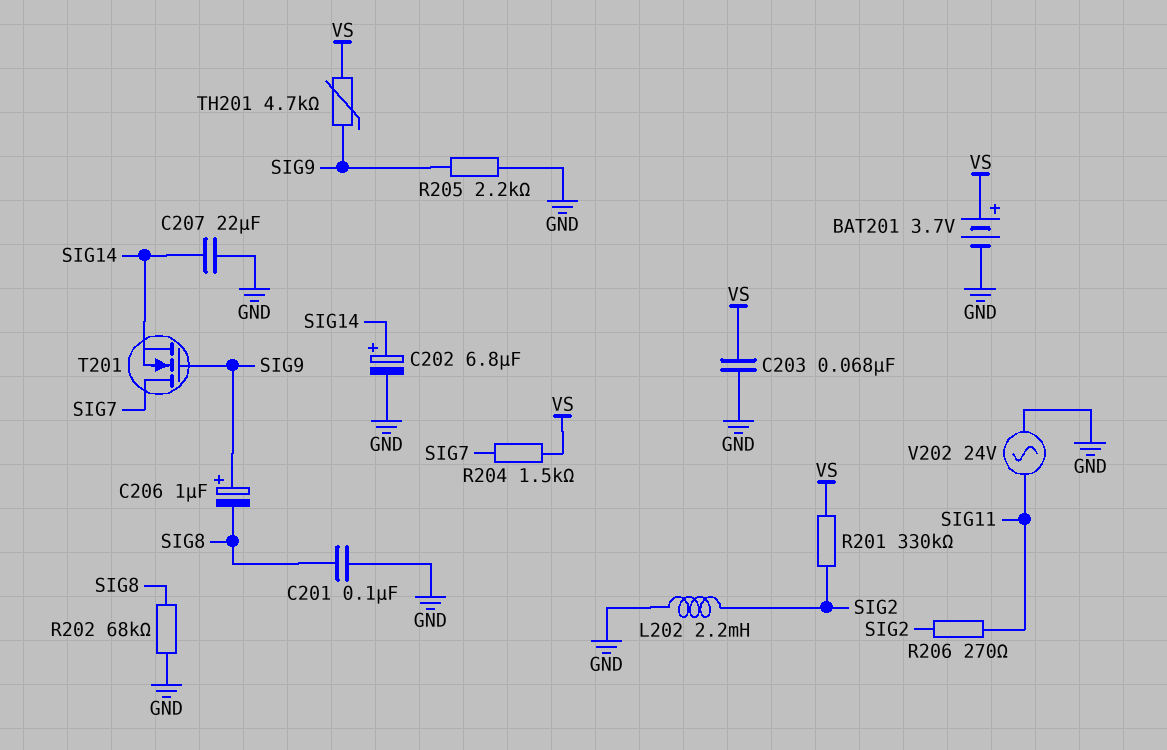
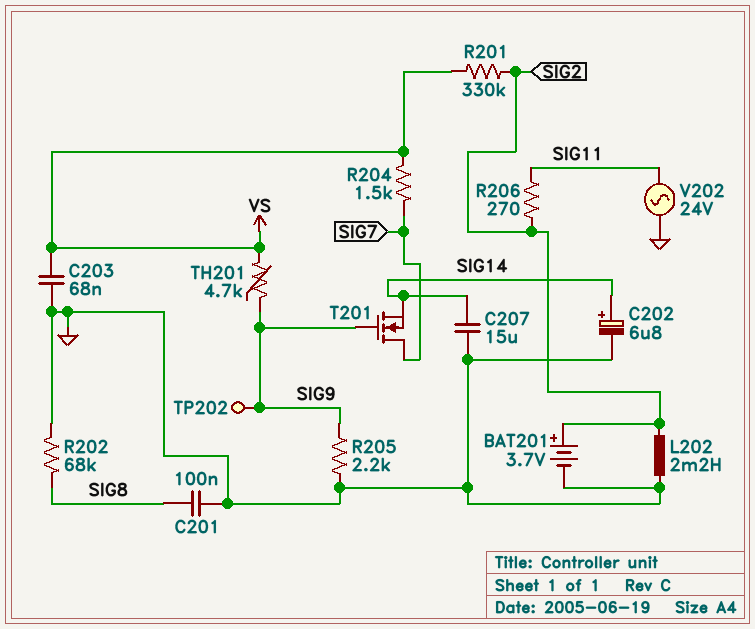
BAT201: 3.7V (plus VS, minus GND) -> 3.7V (plus SIG2, minus GND)
C206: 1uF (plus SIG9, minus SIG8) -> none
C207: 22uF (GND, SIG14) -> 15uF (GND, SIG14)
TP202: none -> test point (SIG9)

